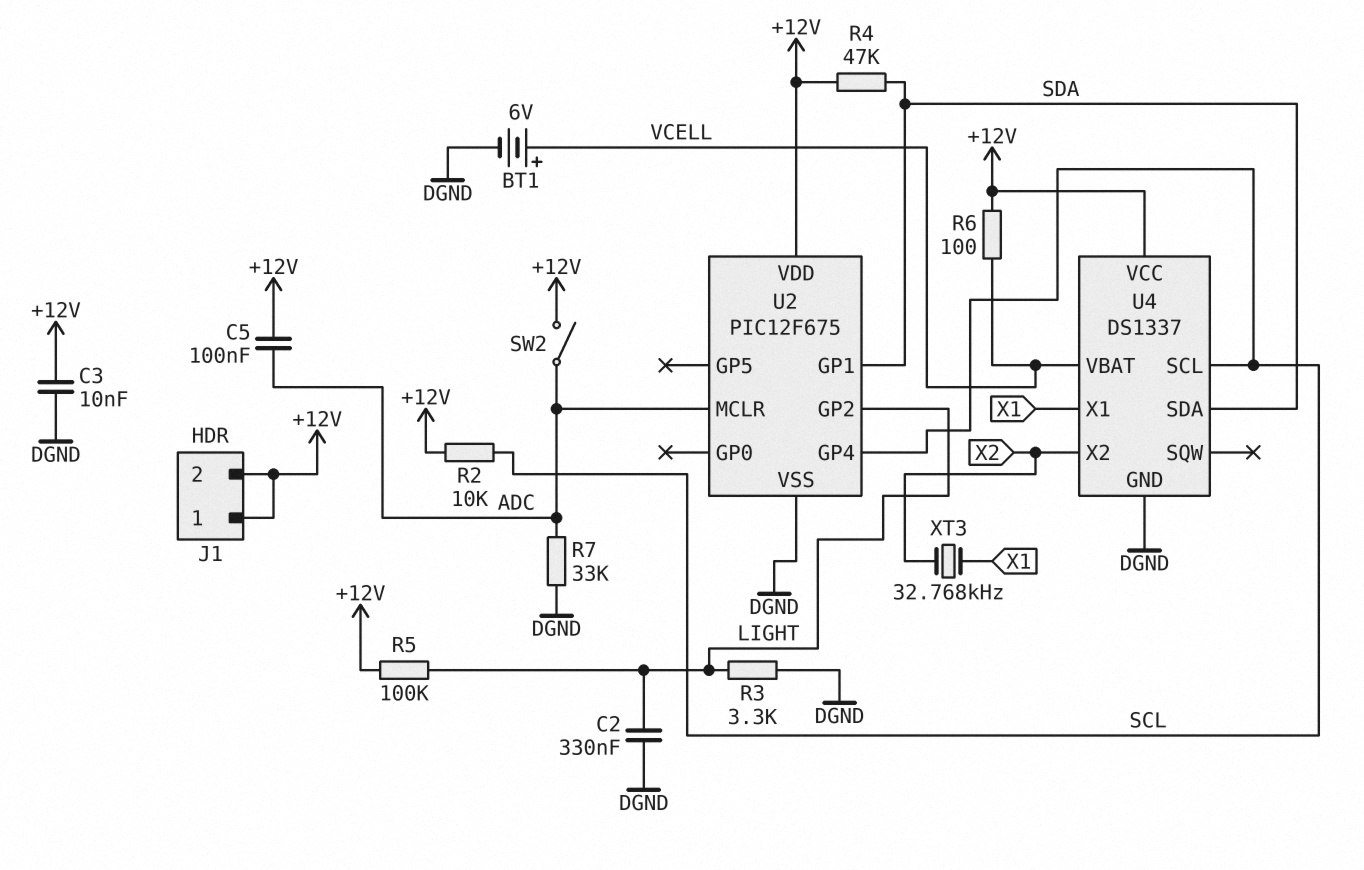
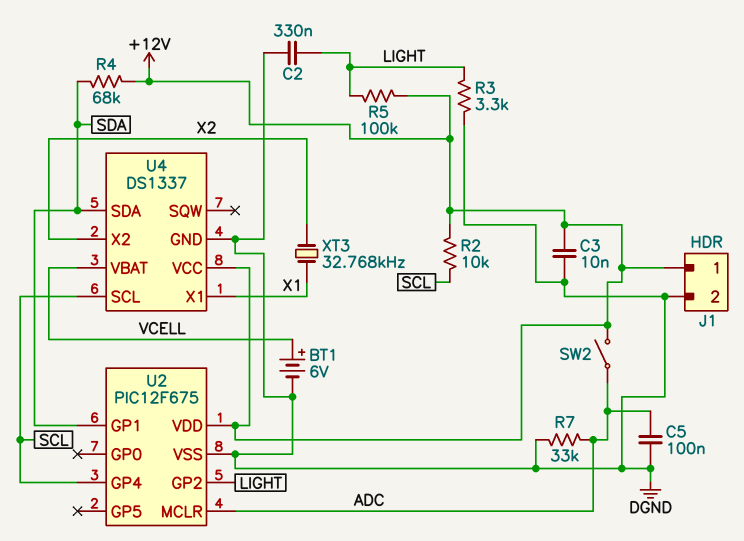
C5: 100nF (+12V, ADC) -> 100nF (ADC, DGND)
J1 pin 2: +12V -> DGND
R4: 47k (+12V, SDA) -> 68k (+12V, SDA)
R6: 100 (+12V, VCELL) -> none

